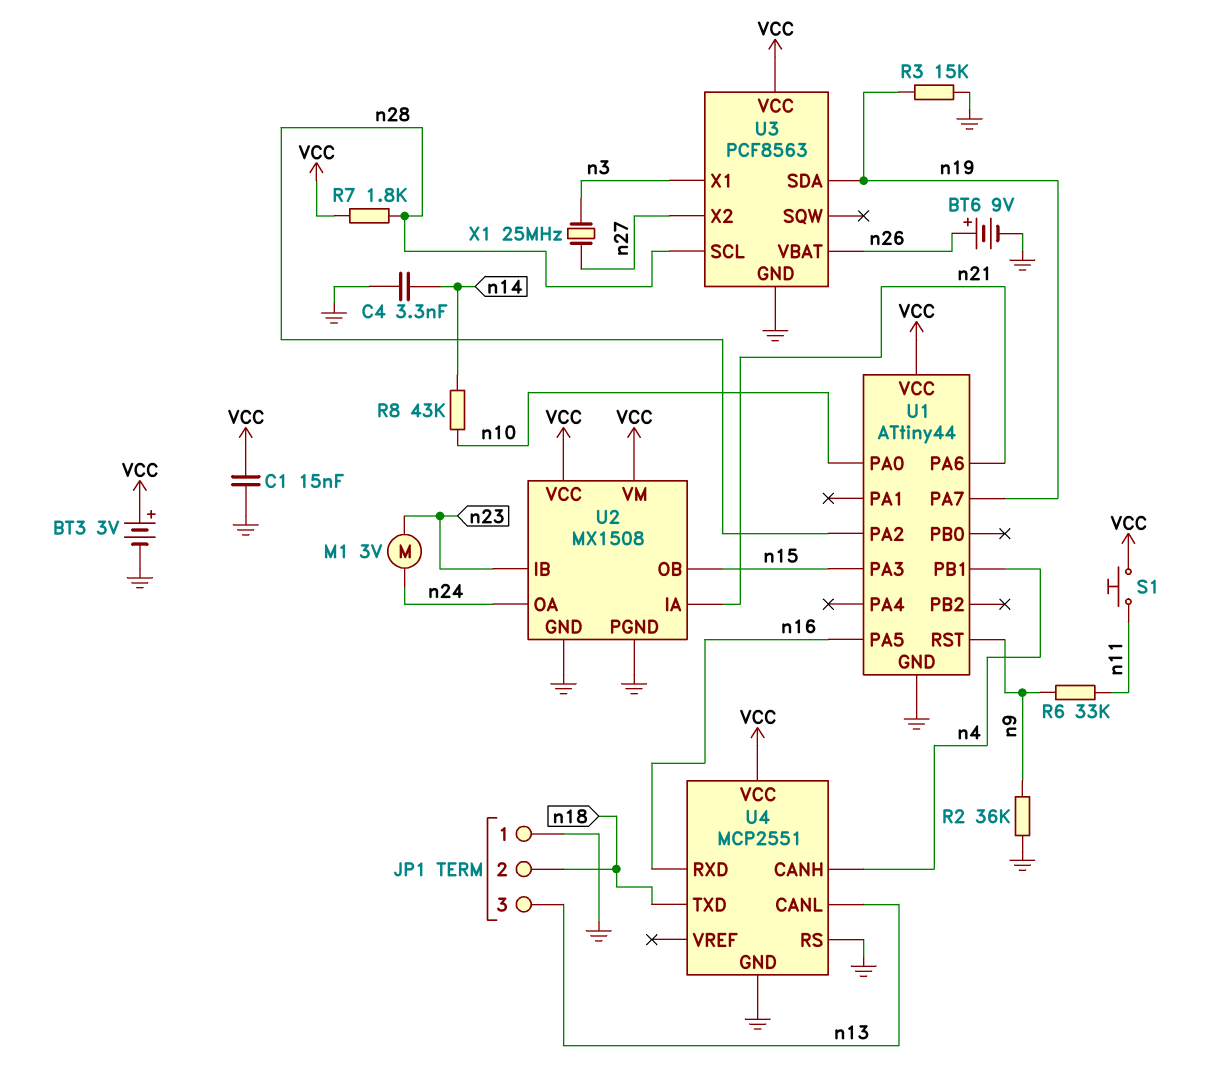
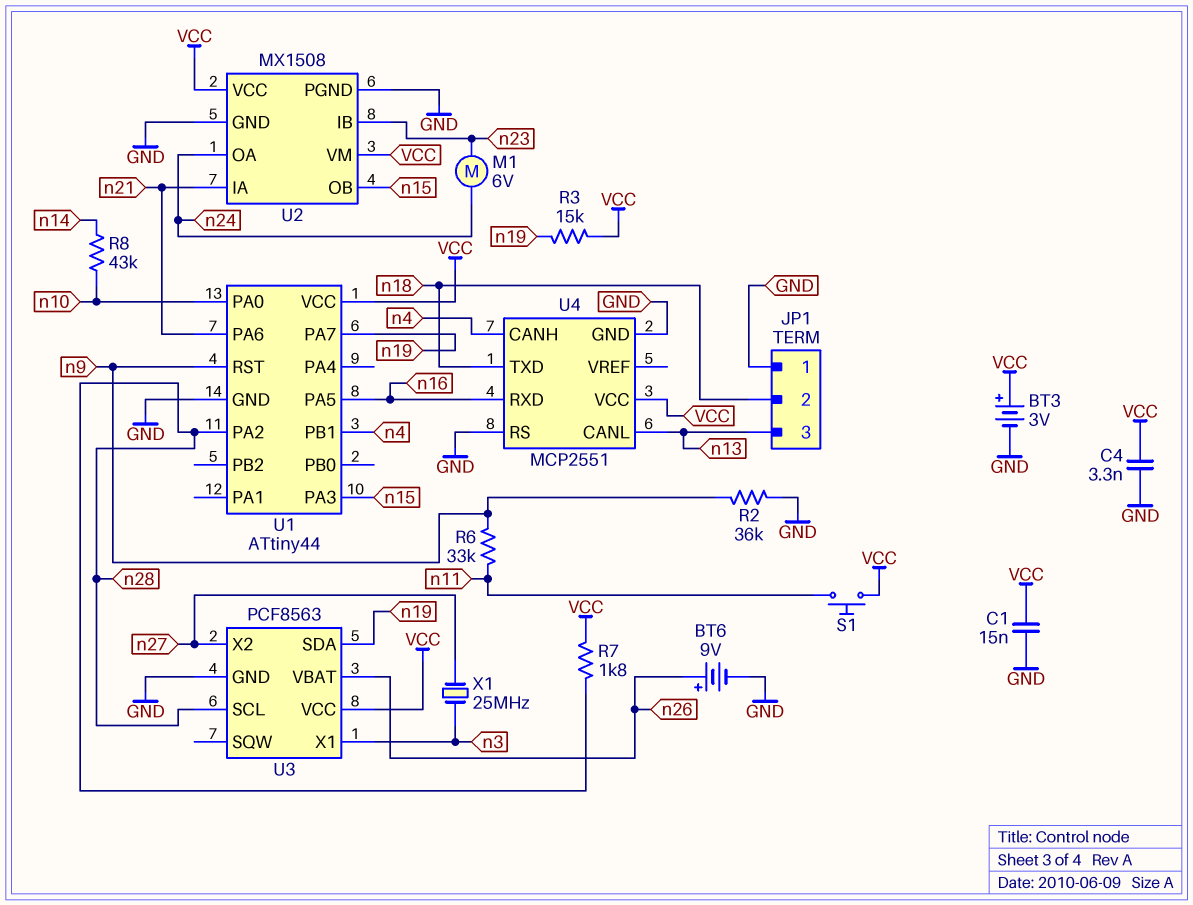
C4: 3.3nF (GND, n14) -> 3.3nF (GND, VCC)
M1: motor 3V (n23, n24) -> motor 6V (n23, n24)
R3: 15k (GND, n19) -> 15k (VCC, n19)

